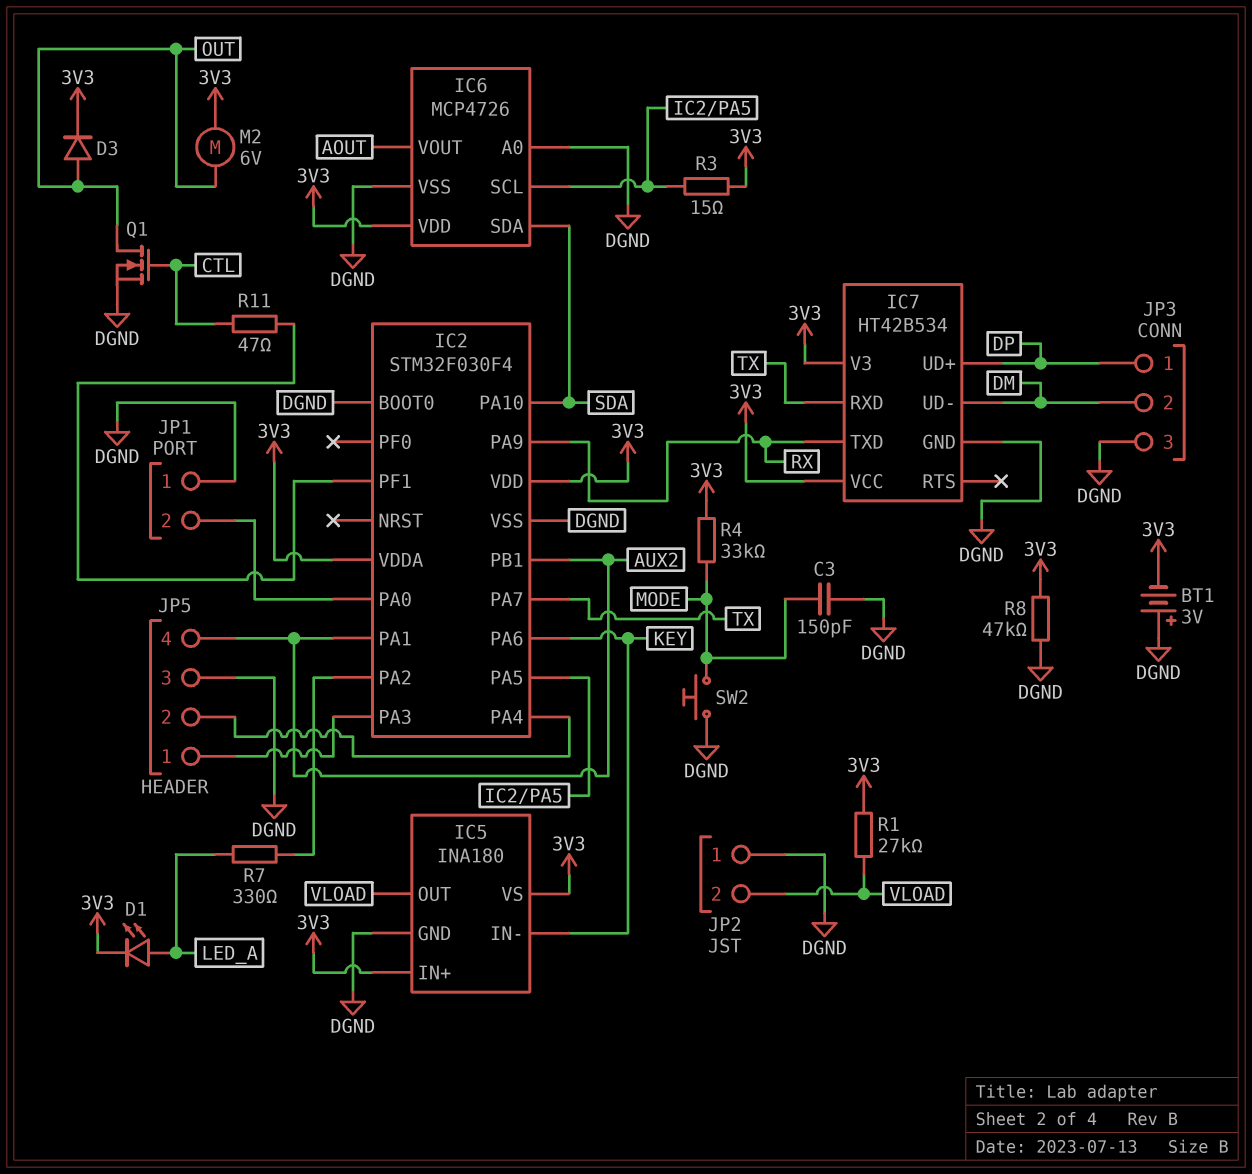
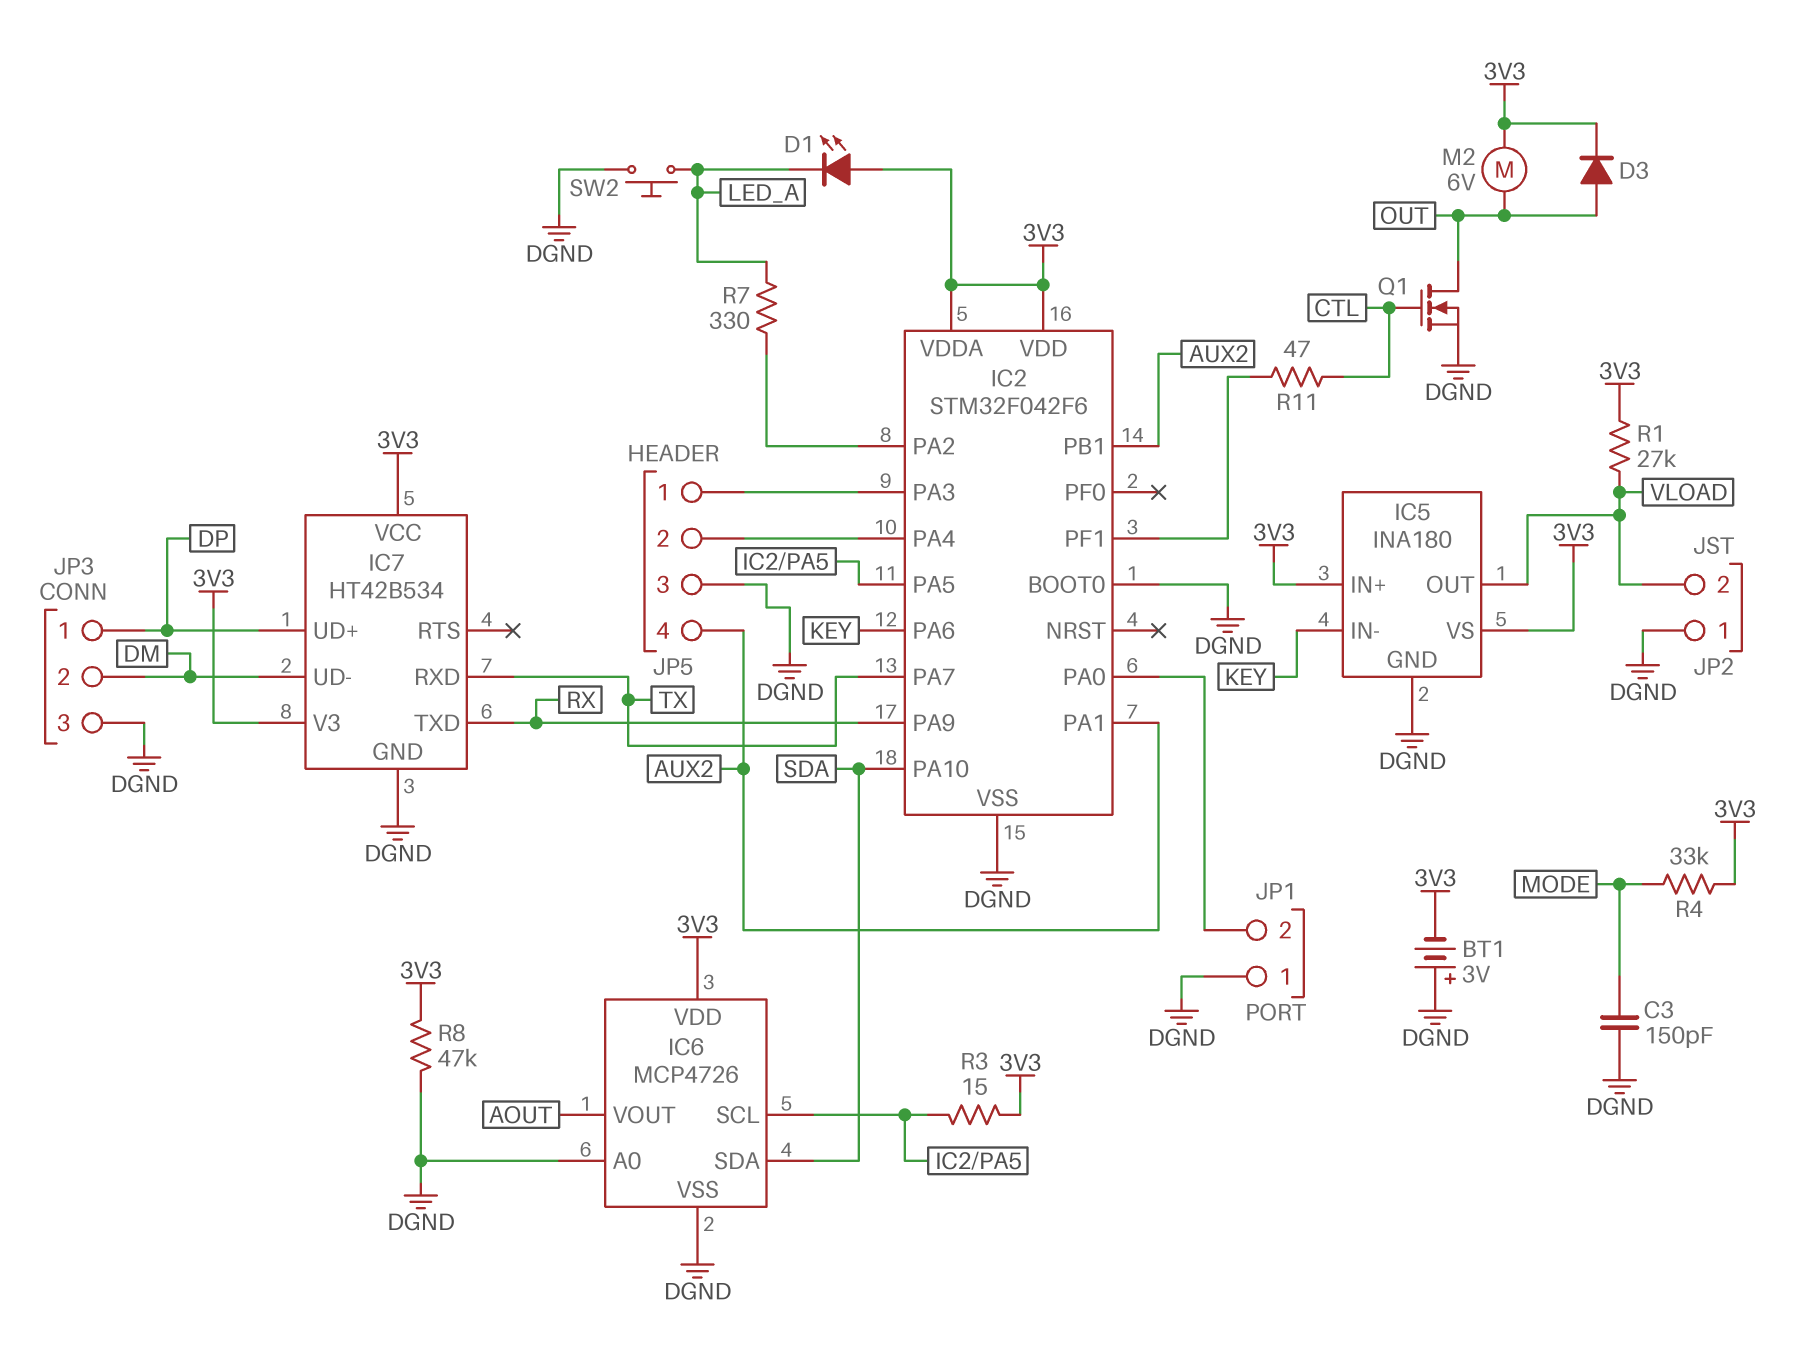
D1: LED (A LED_A, K 3V3) -> LED (A 3V3, K LED_A)
IC2: STM32F030F4 -> STM32F042F6
SW2: button (DGND, MODE) -> button (DGND, LED_A)

